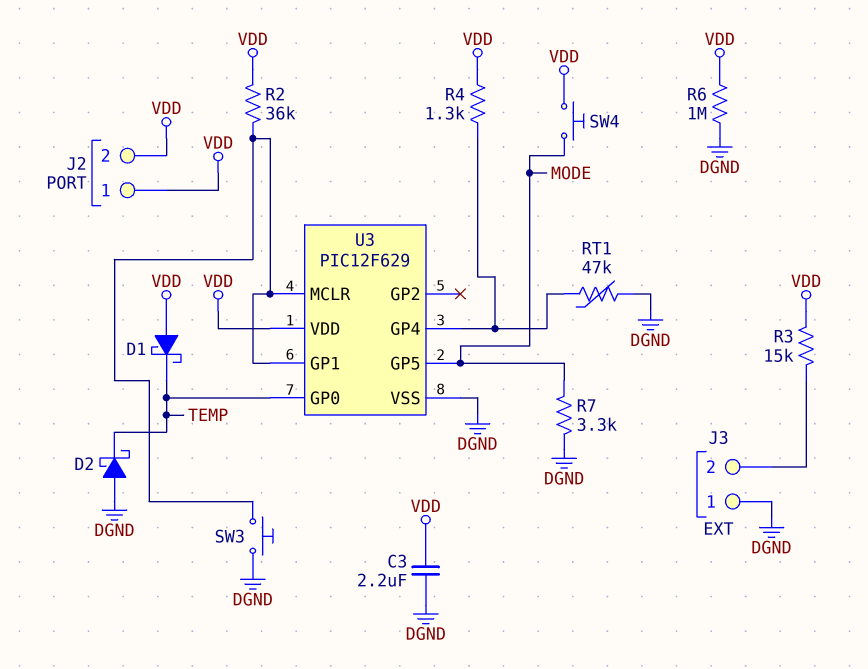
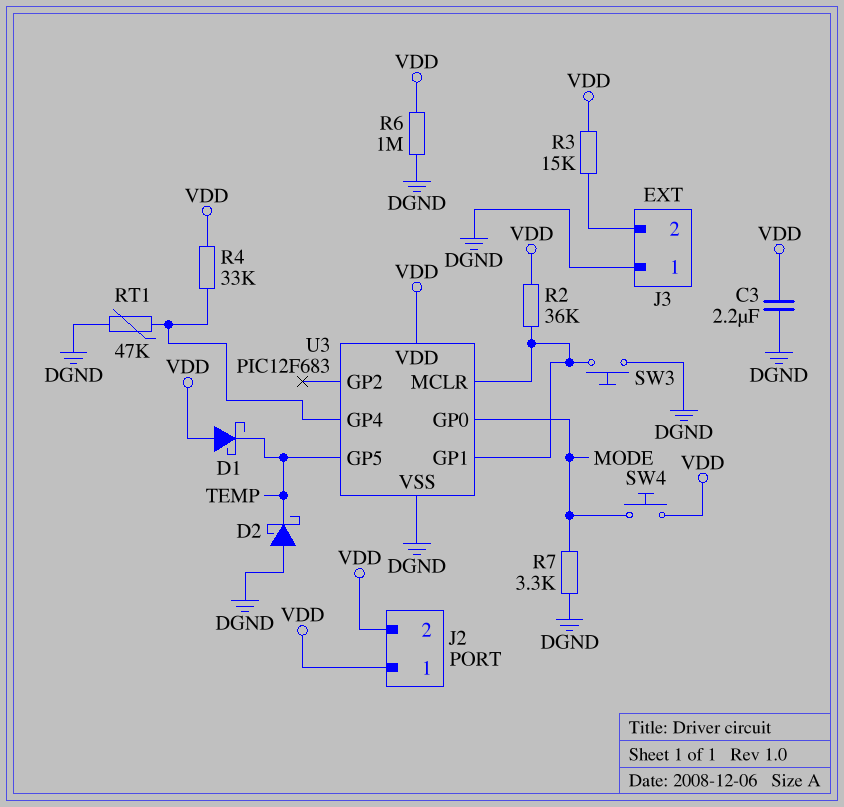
R4: 1.3k (U3/GP4, VDD) -> 33k (U3/GP4, VDD)
U3: PIC12F629 -> PIC12F683
U3 pin GP0: TEMP -> MODE
U3 pin GP5: MODE -> TEMP

